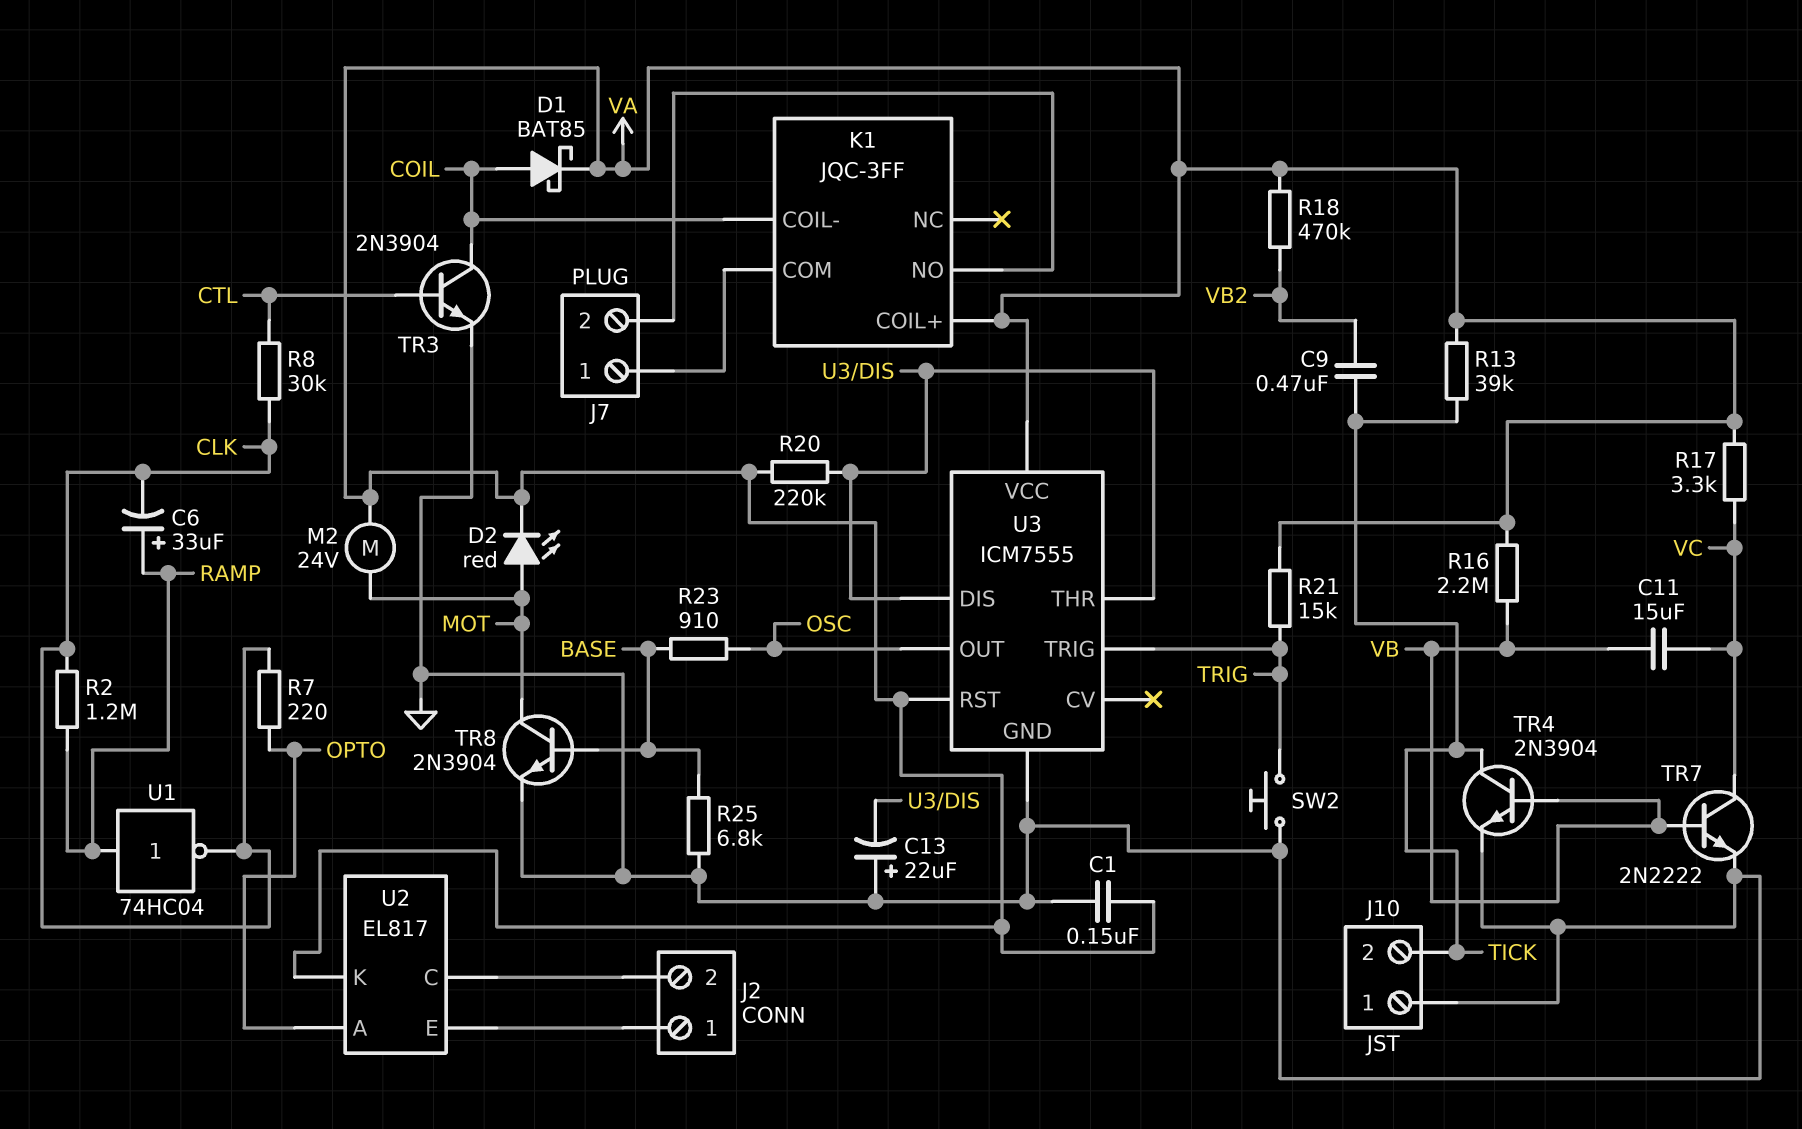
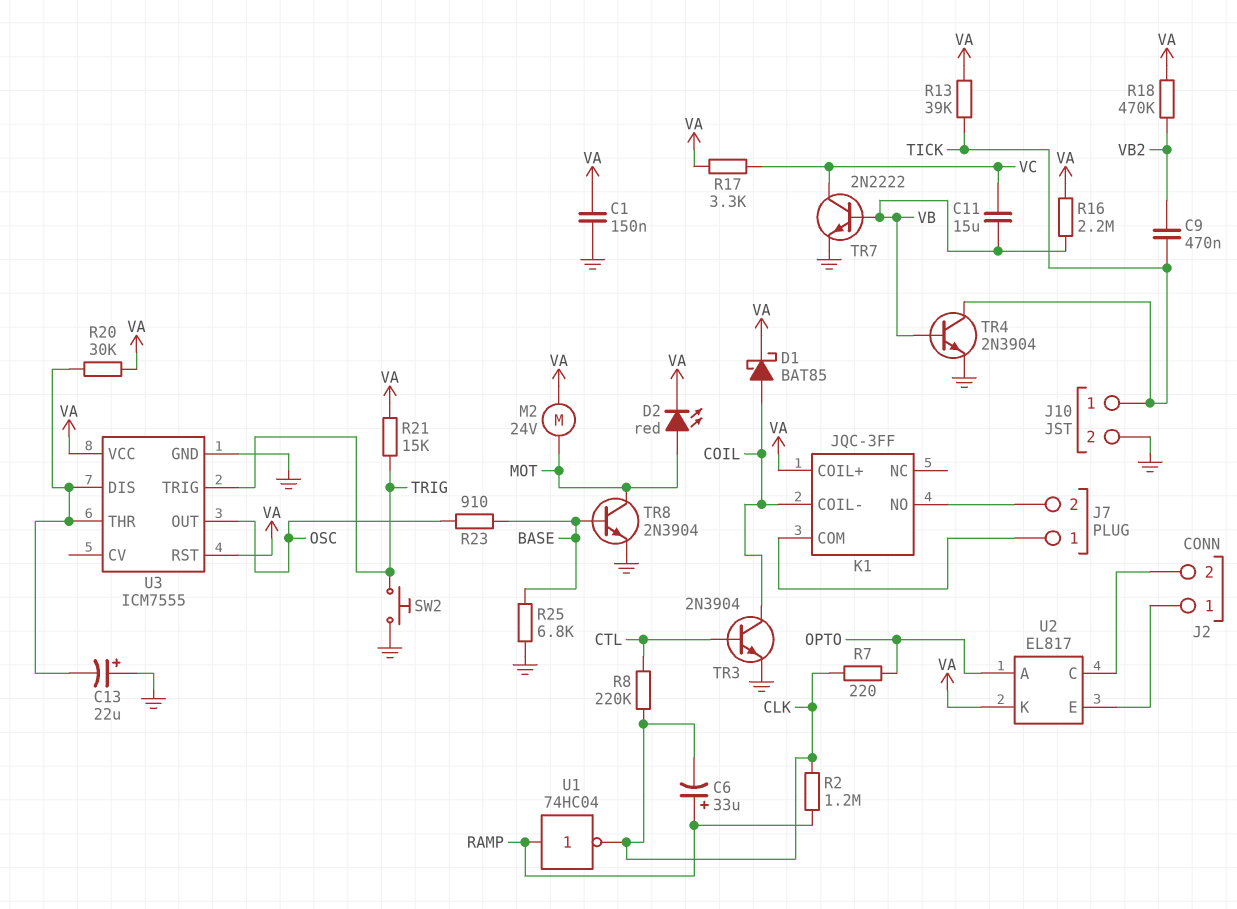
J10 pin 1: GND -> TICK
J10 pin 2: TICK -> GND
R8: 30k (CLK, CTL) -> 220k (CLK, CTL)
R20: 220k (U3/DIS, VA) -> 30k (U3/DIS, VA)

